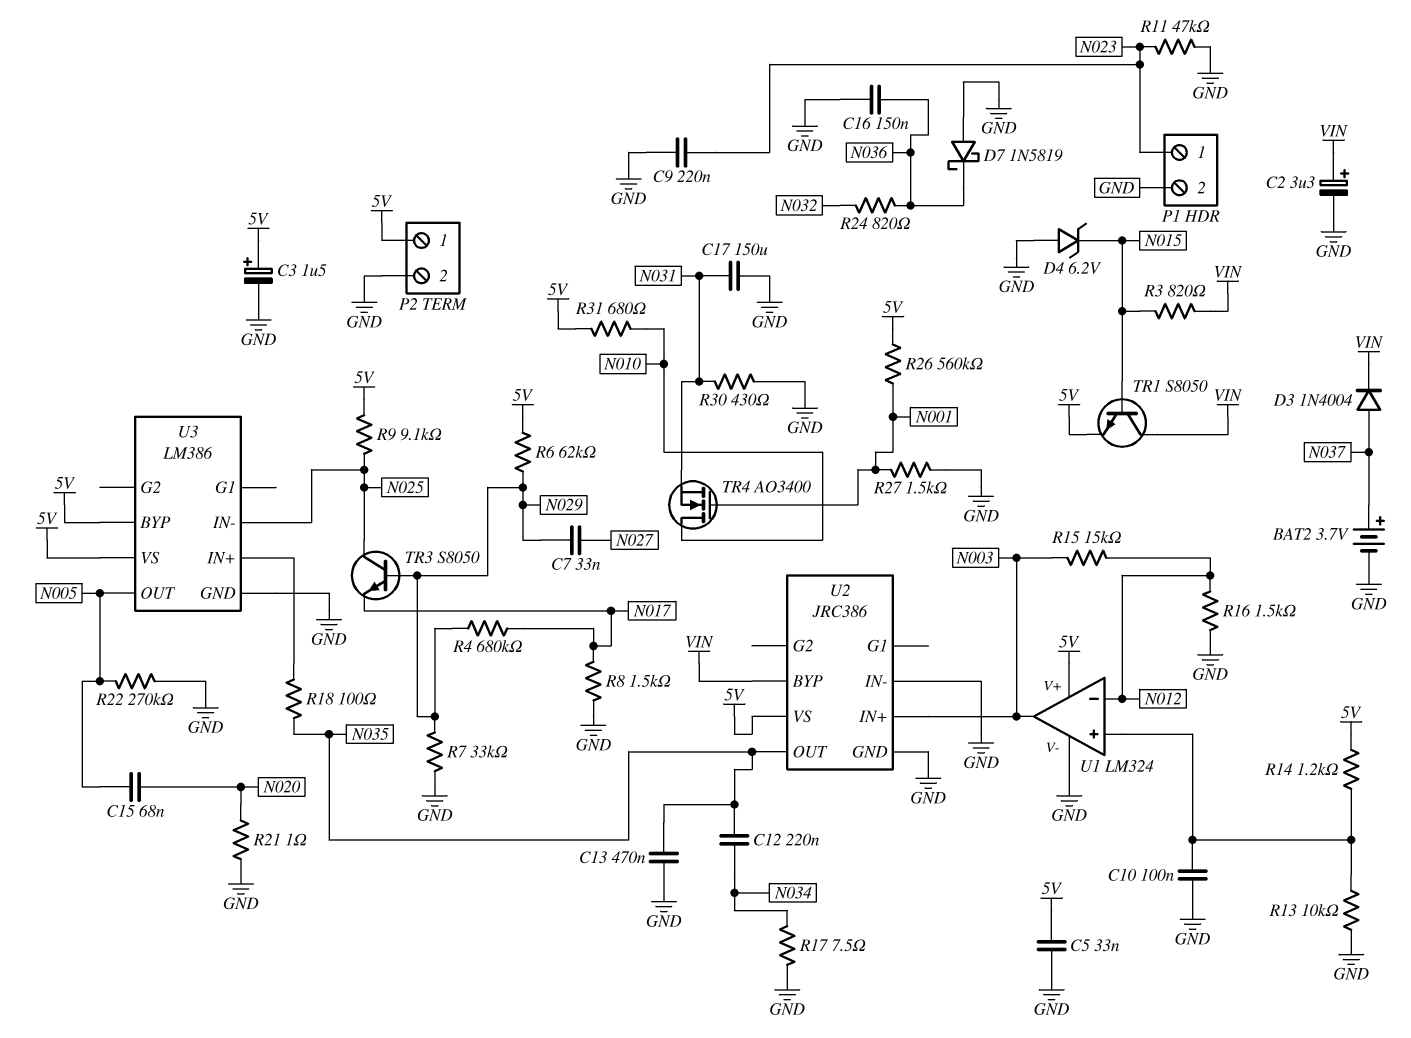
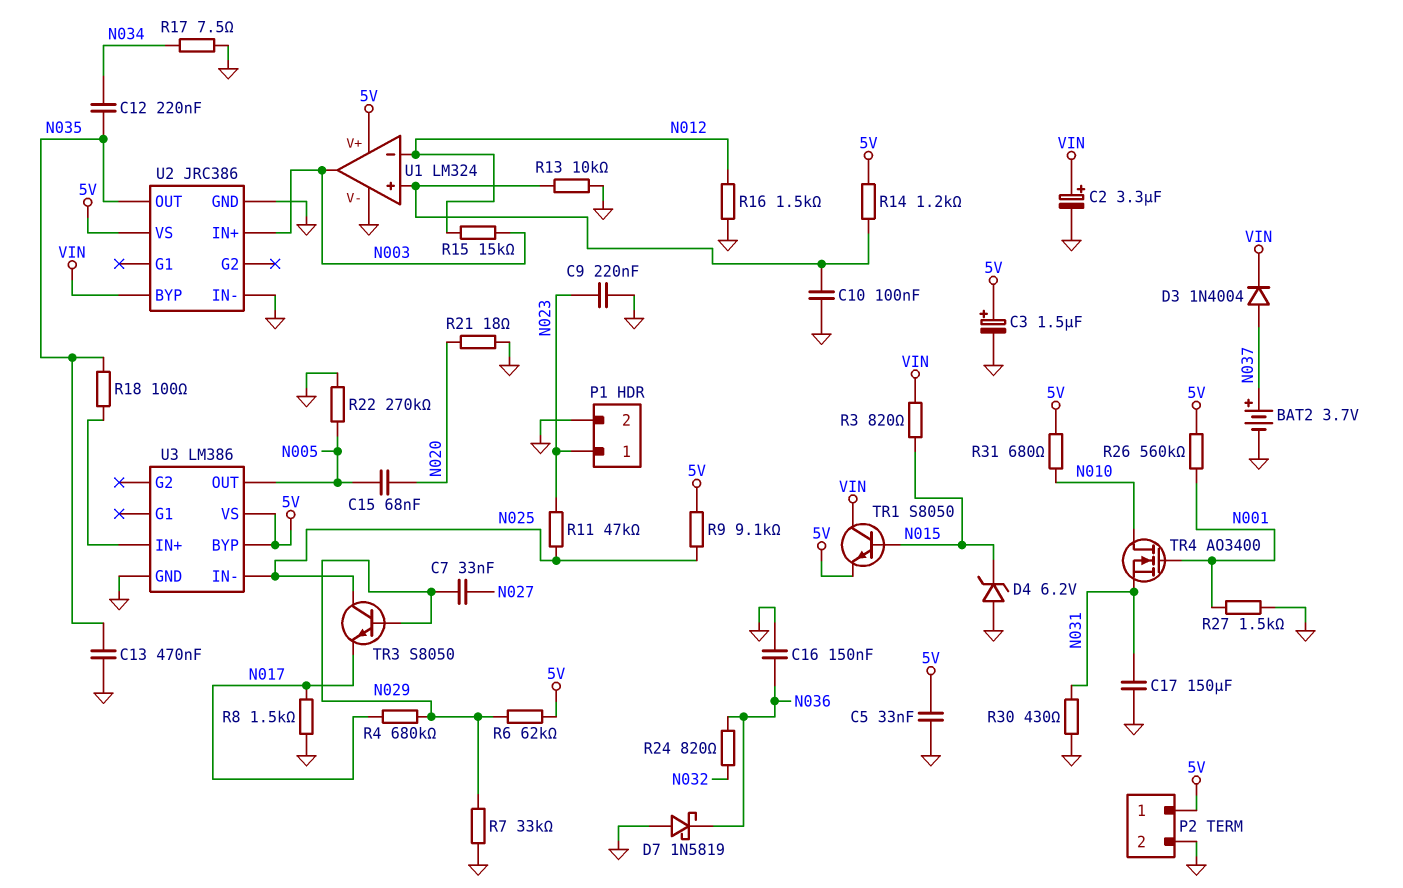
R11: 47k (GND, N023) -> 47k (N023, N025)
R21: 1 (GND, N020) -> 18 (GND, N020)

